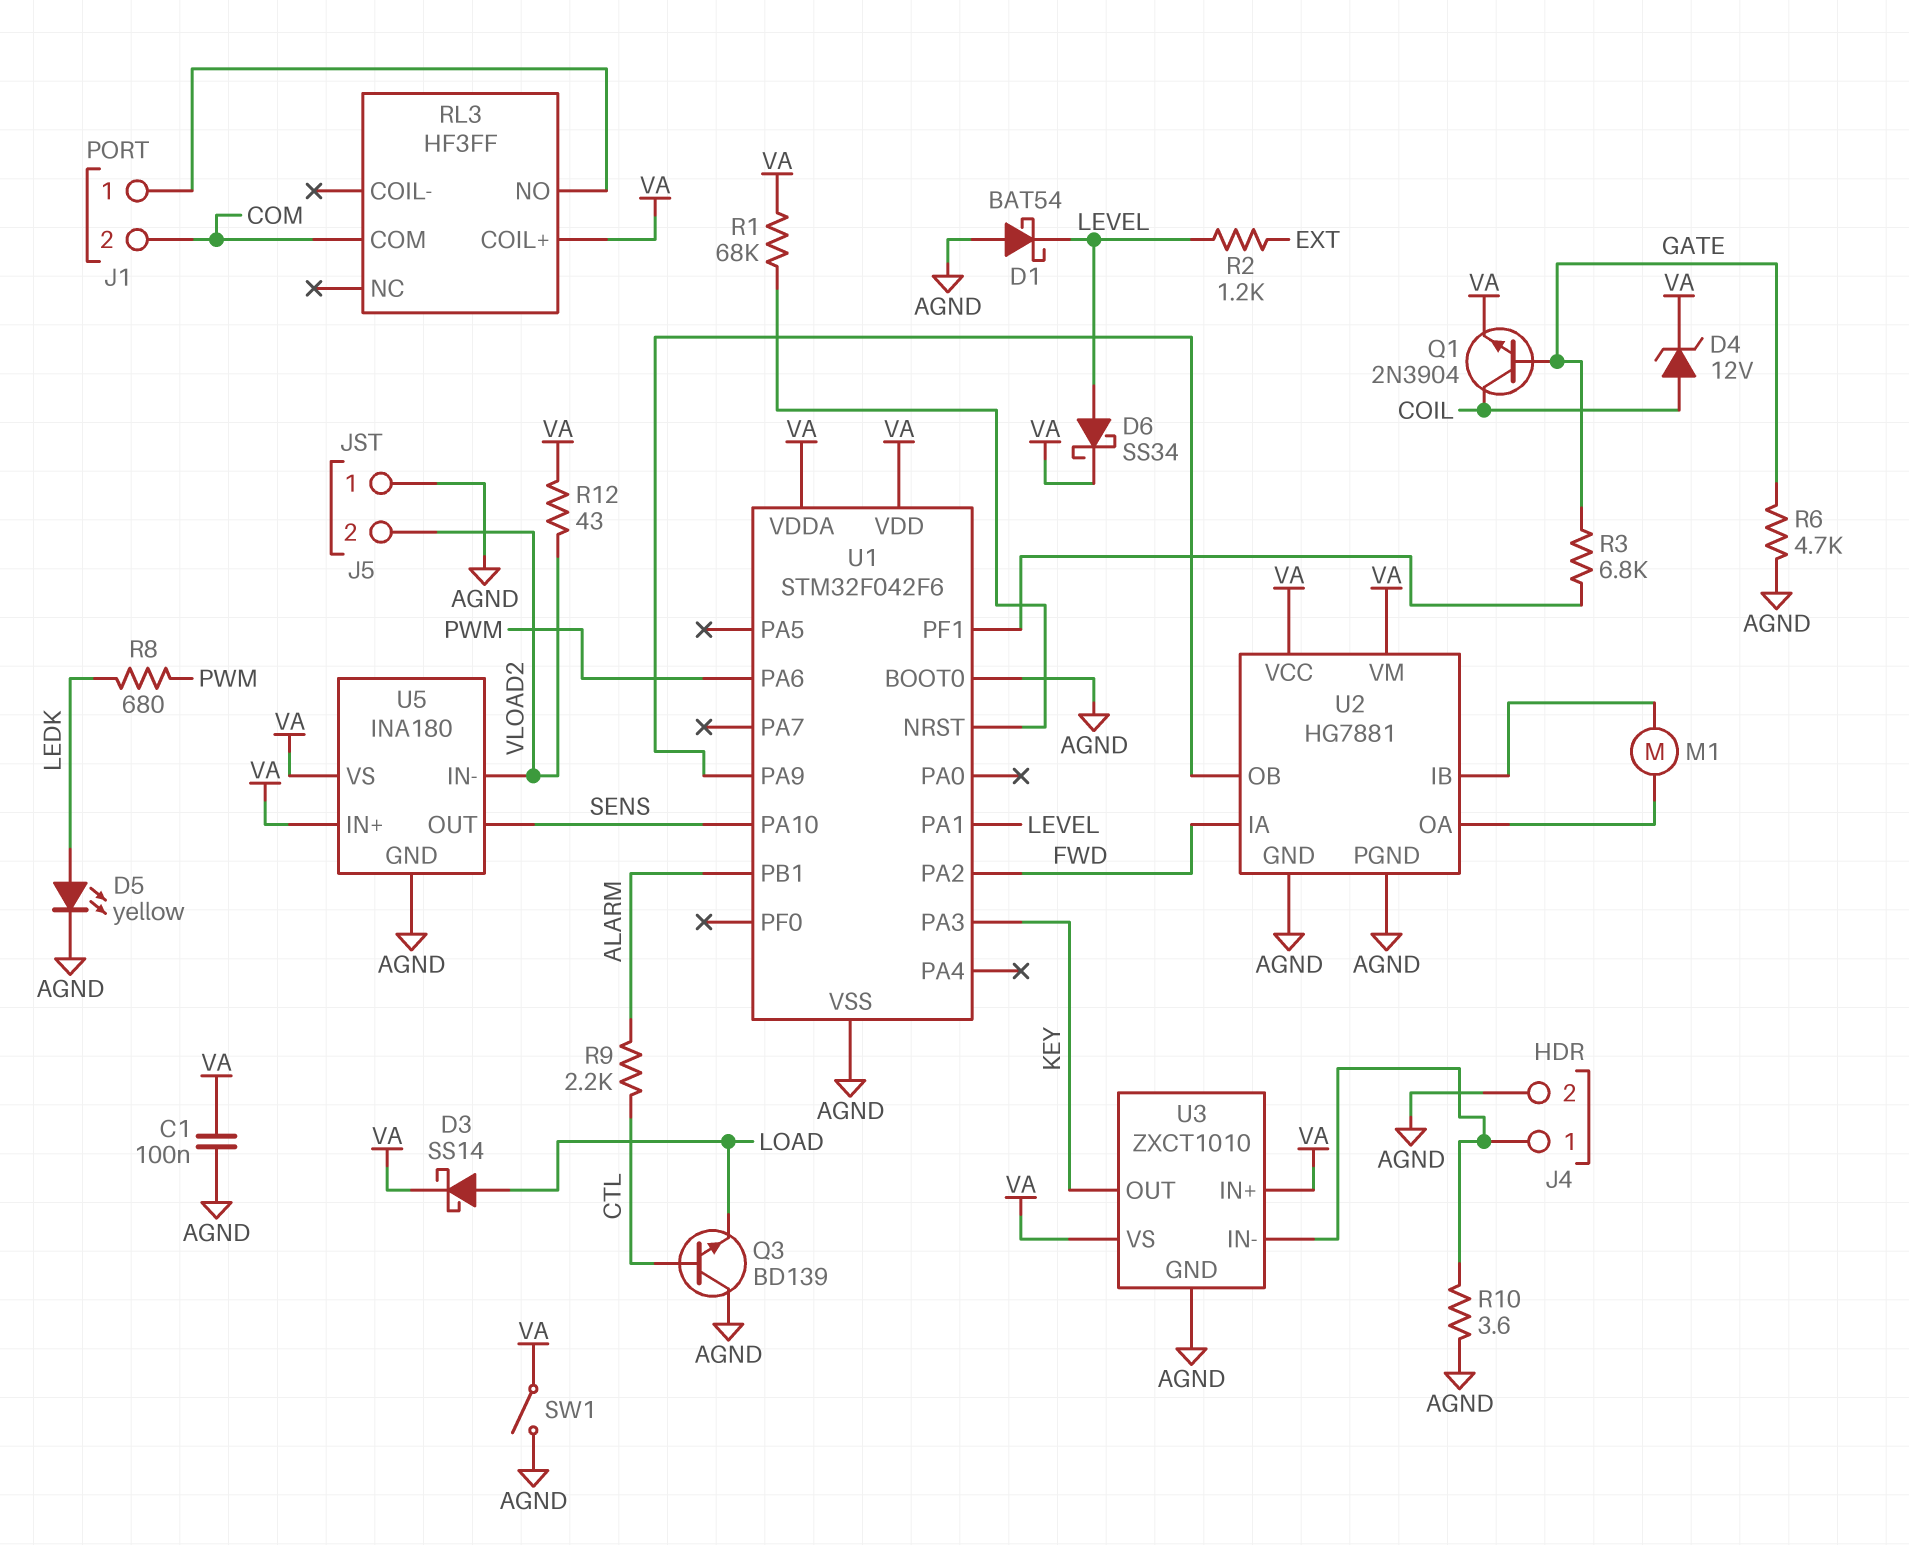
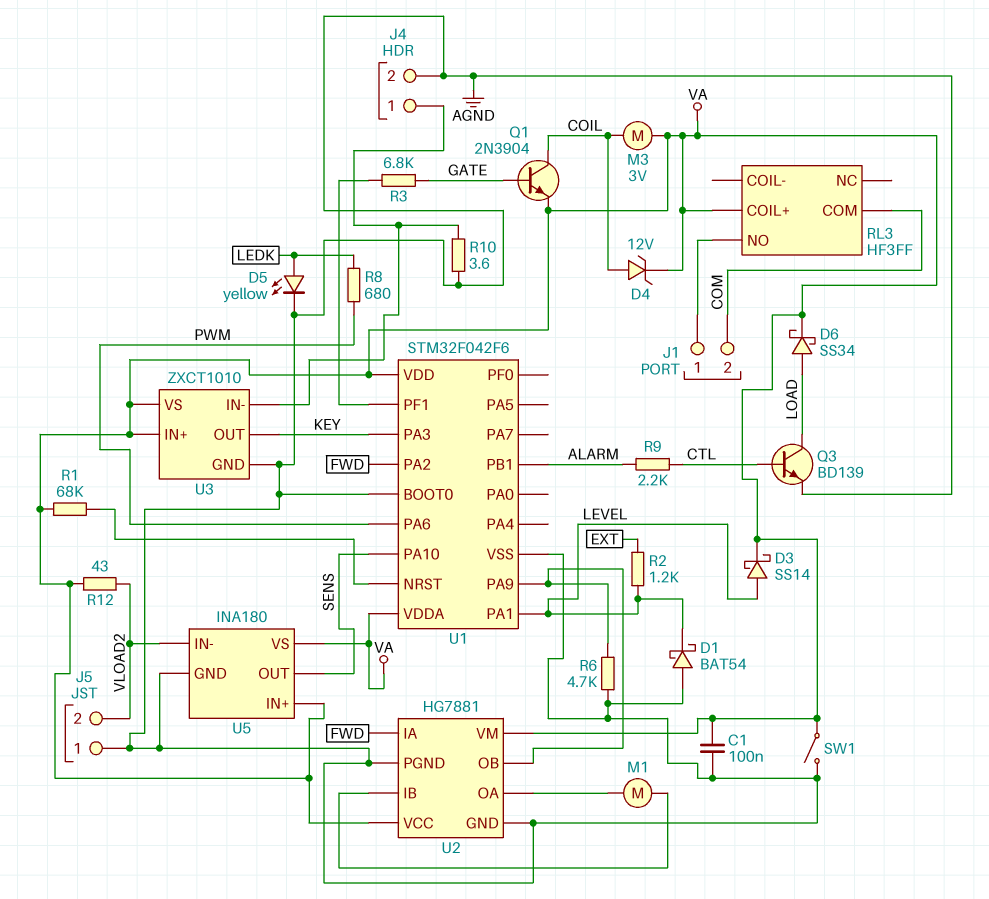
D3: schottky SS14 (A LOAD, K VA) -> schottky SS14 (A LEVEL, K VA)
D6: schottky SS34 (A LEVEL, K VA) -> schottky SS34 (A LOAD, K VA)
M3: none -> motor 3V (COIL, VA)
Q3: NPN BD139 (B CTL, C AGND, E LOAD) -> NPN BD139 (B CTL, C LOAD, E AGND)
R6: 4.7k (AGND, GATE) -> 4.7k (AGND, U1/PA9)

